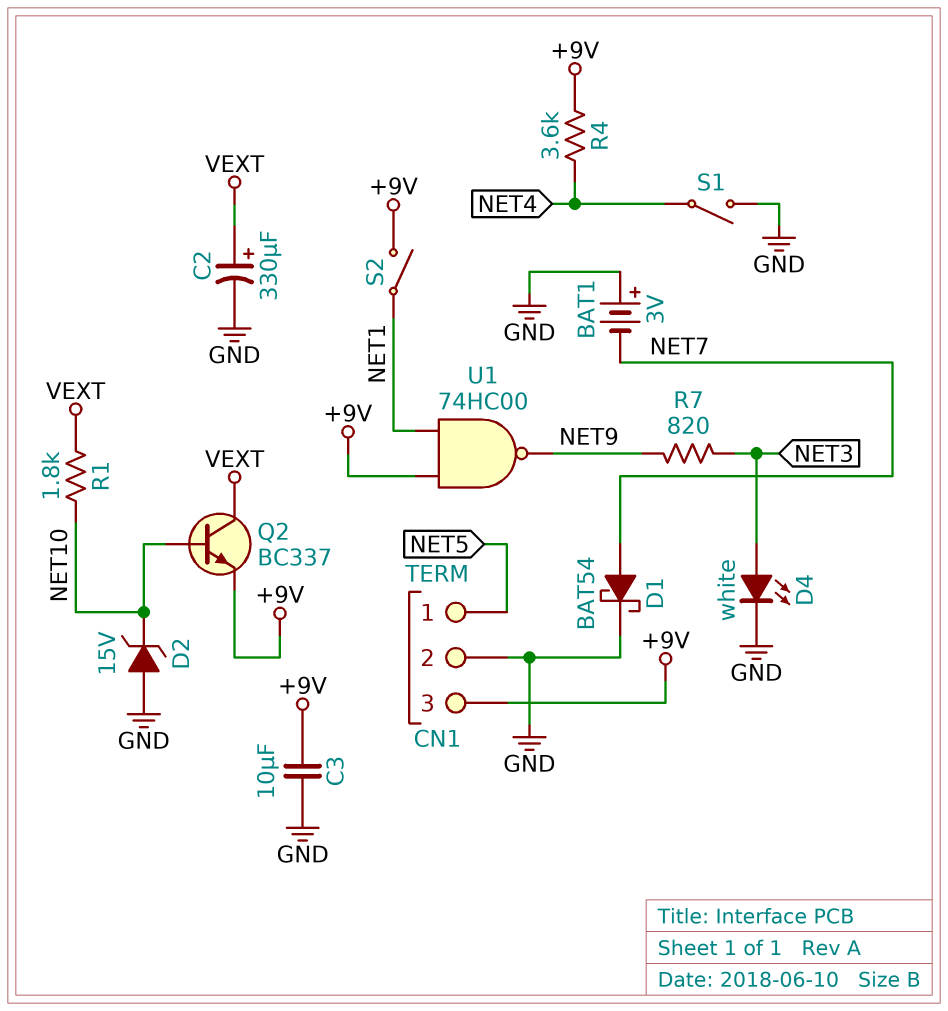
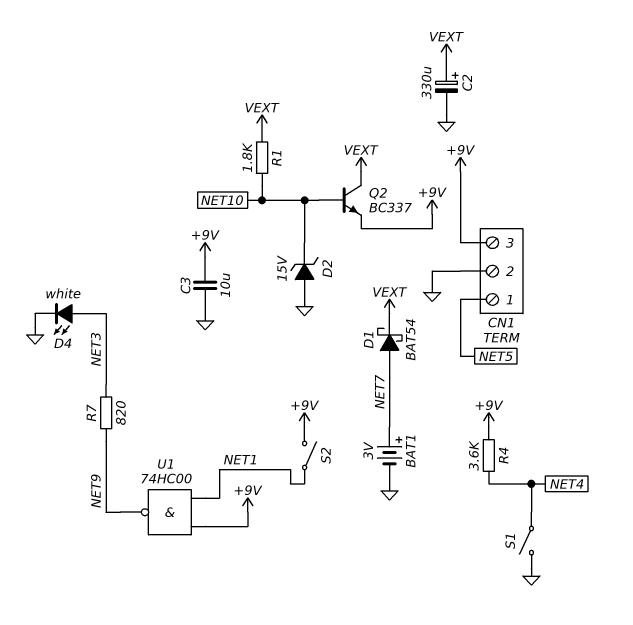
BAT1: 3V (plus GND, minus NET7) -> 3V (plus NET7, minus GND)
D1: schottky BAT54 (A NET7, K GND) -> schottky BAT54 (A NET7, K VEXT)

